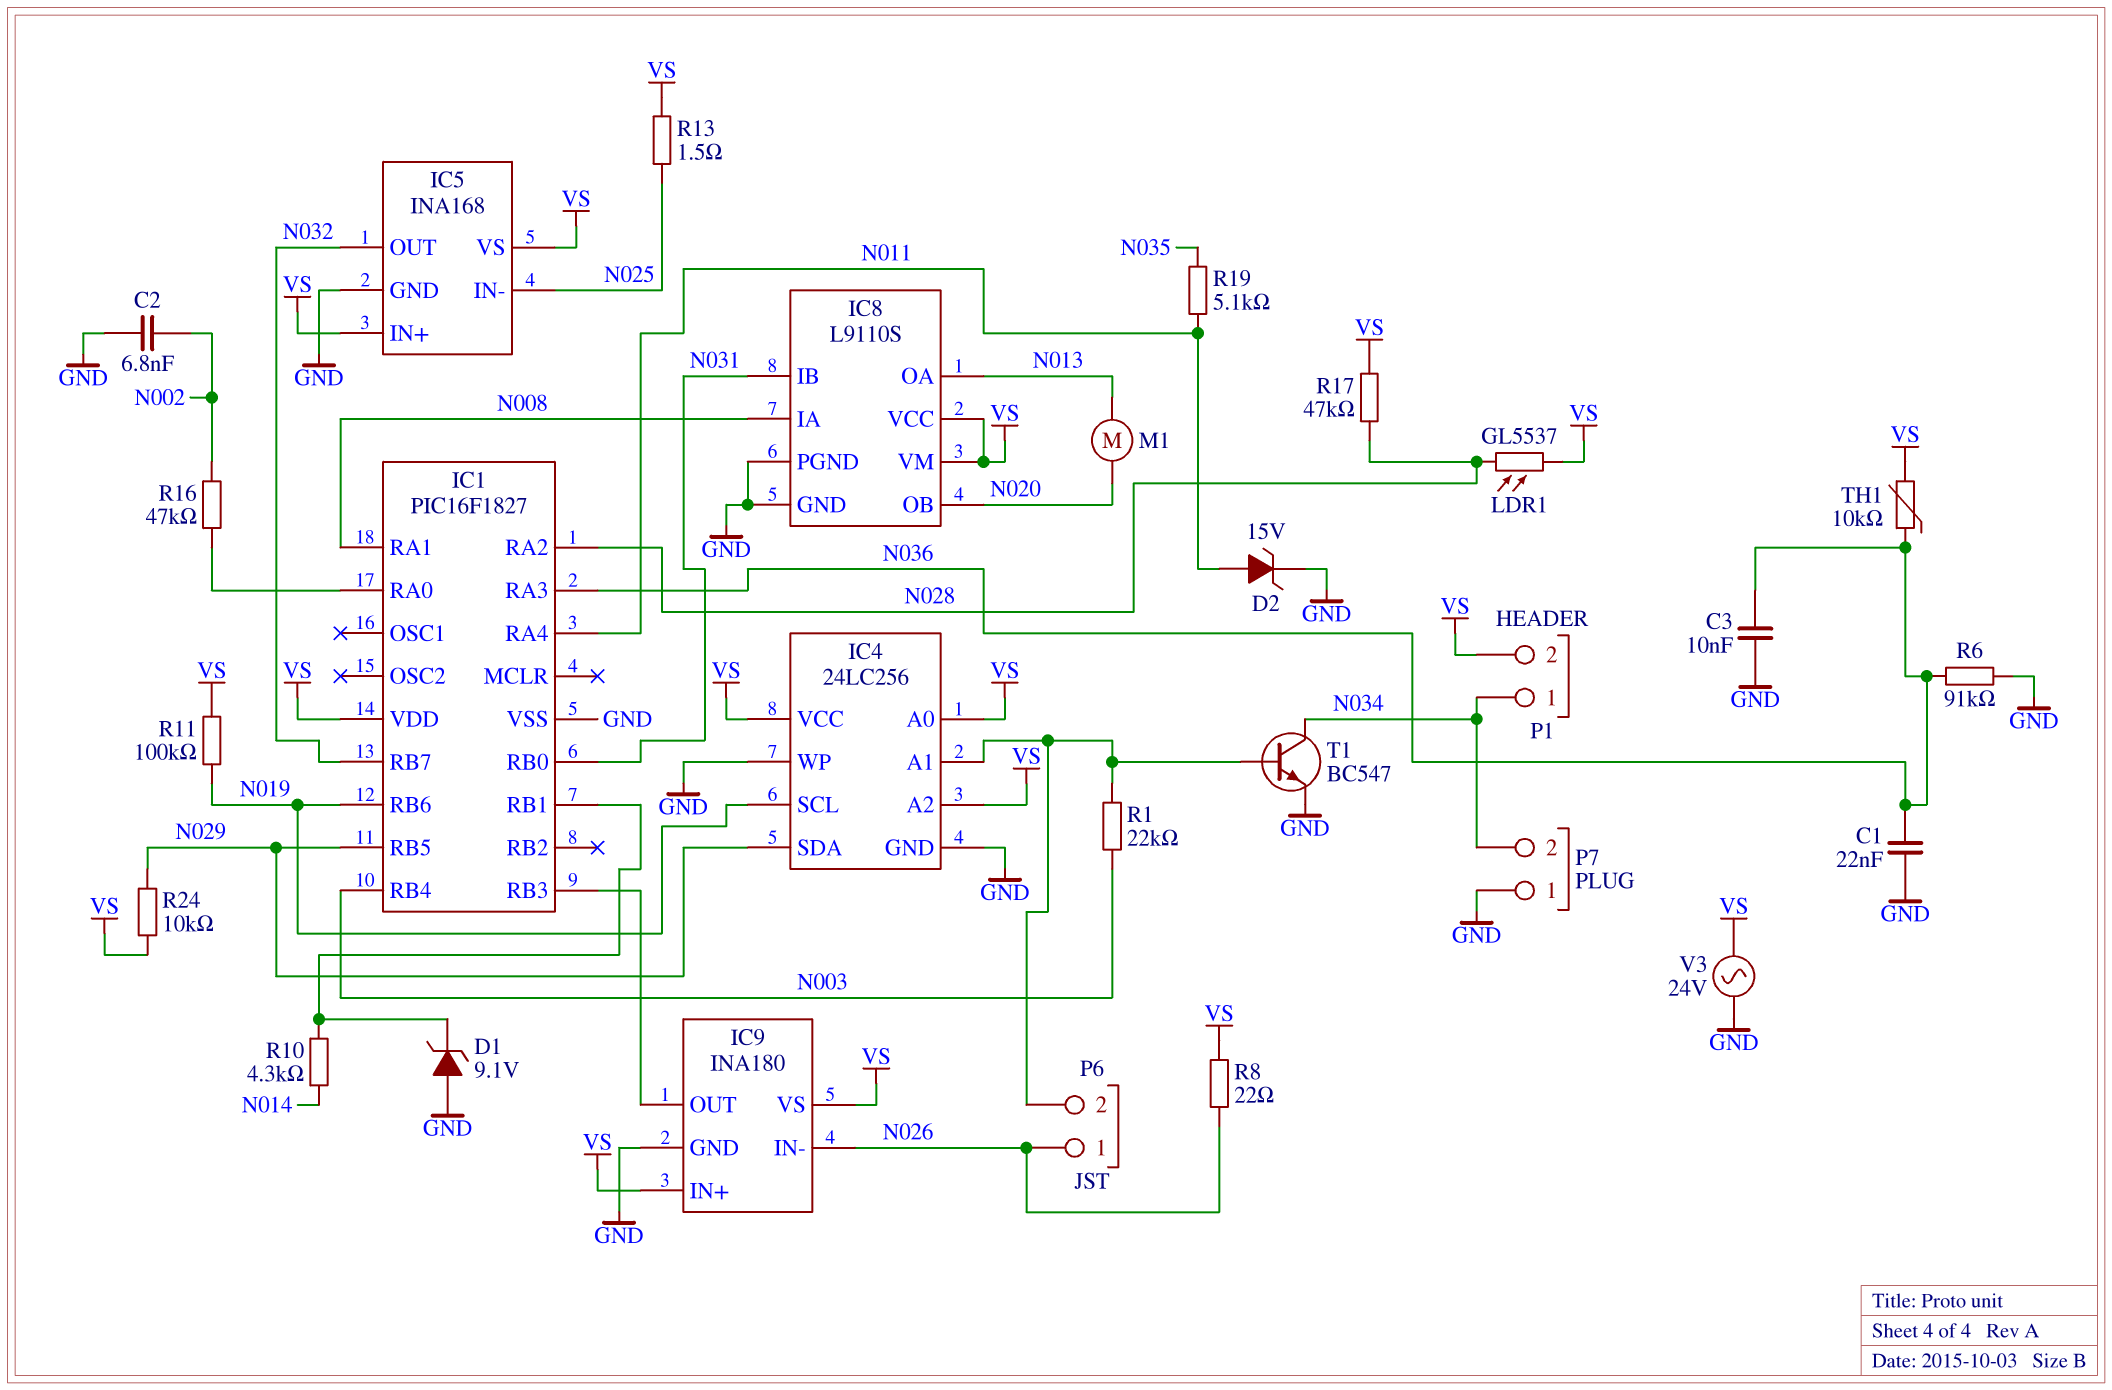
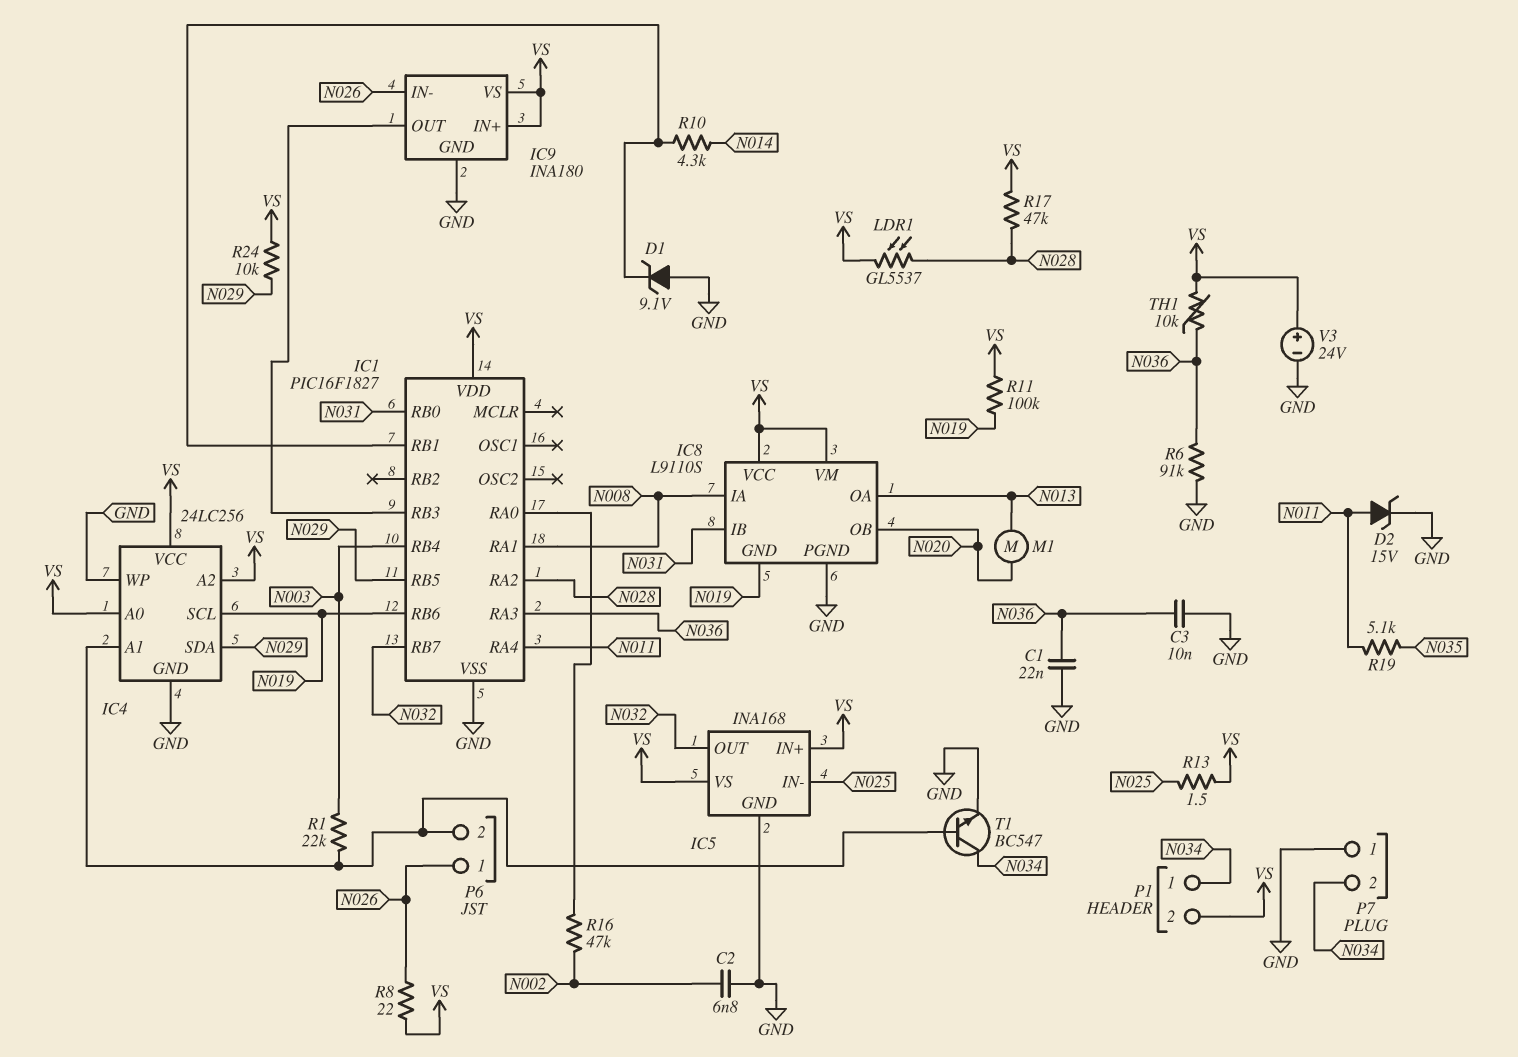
IC8 pin GND: GND -> N019
V3: AC 24V (GND, VS) -> 24V (plus VS, minus GND)

